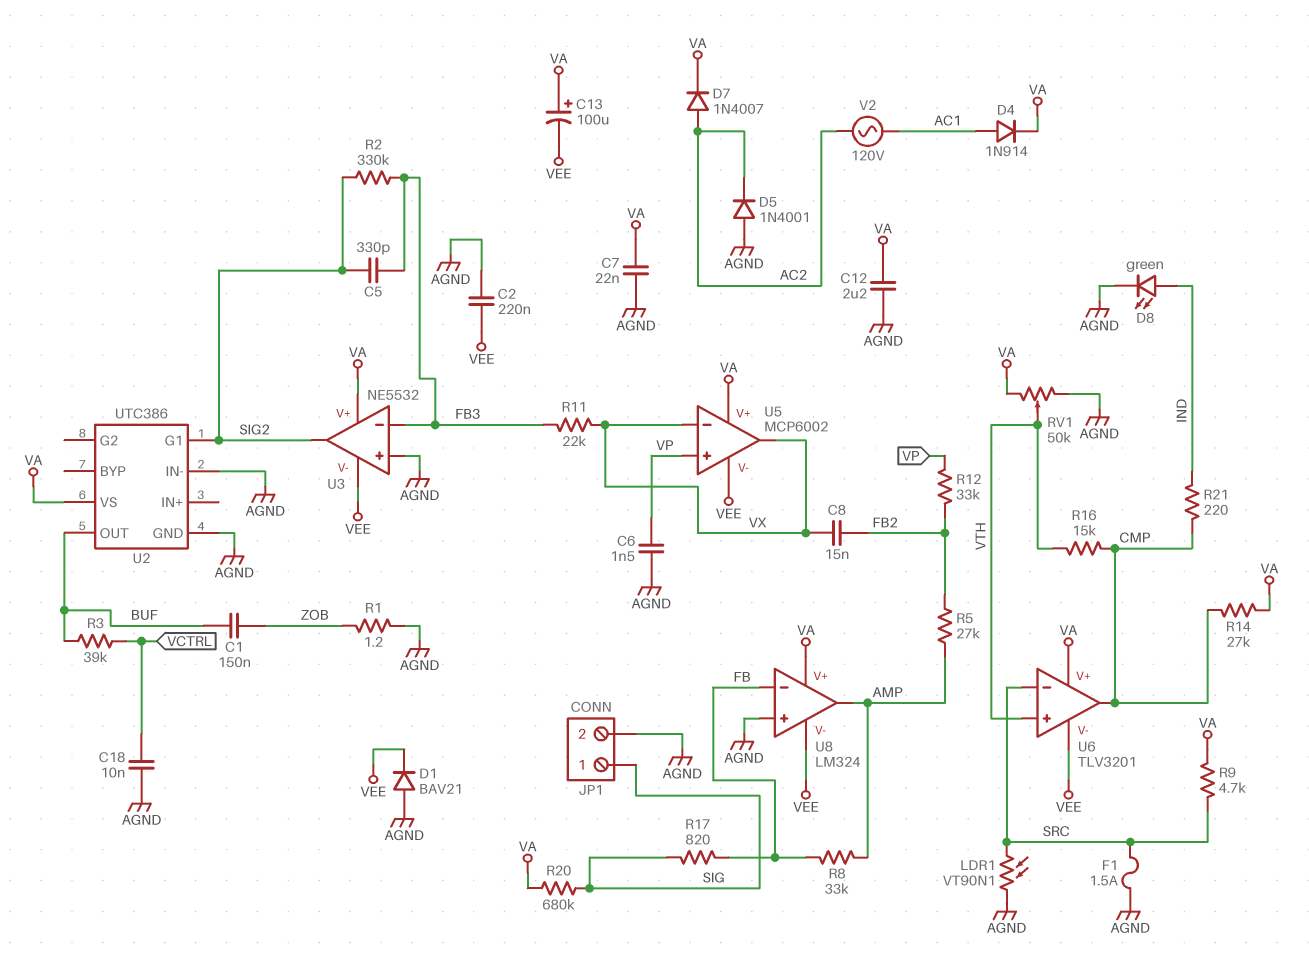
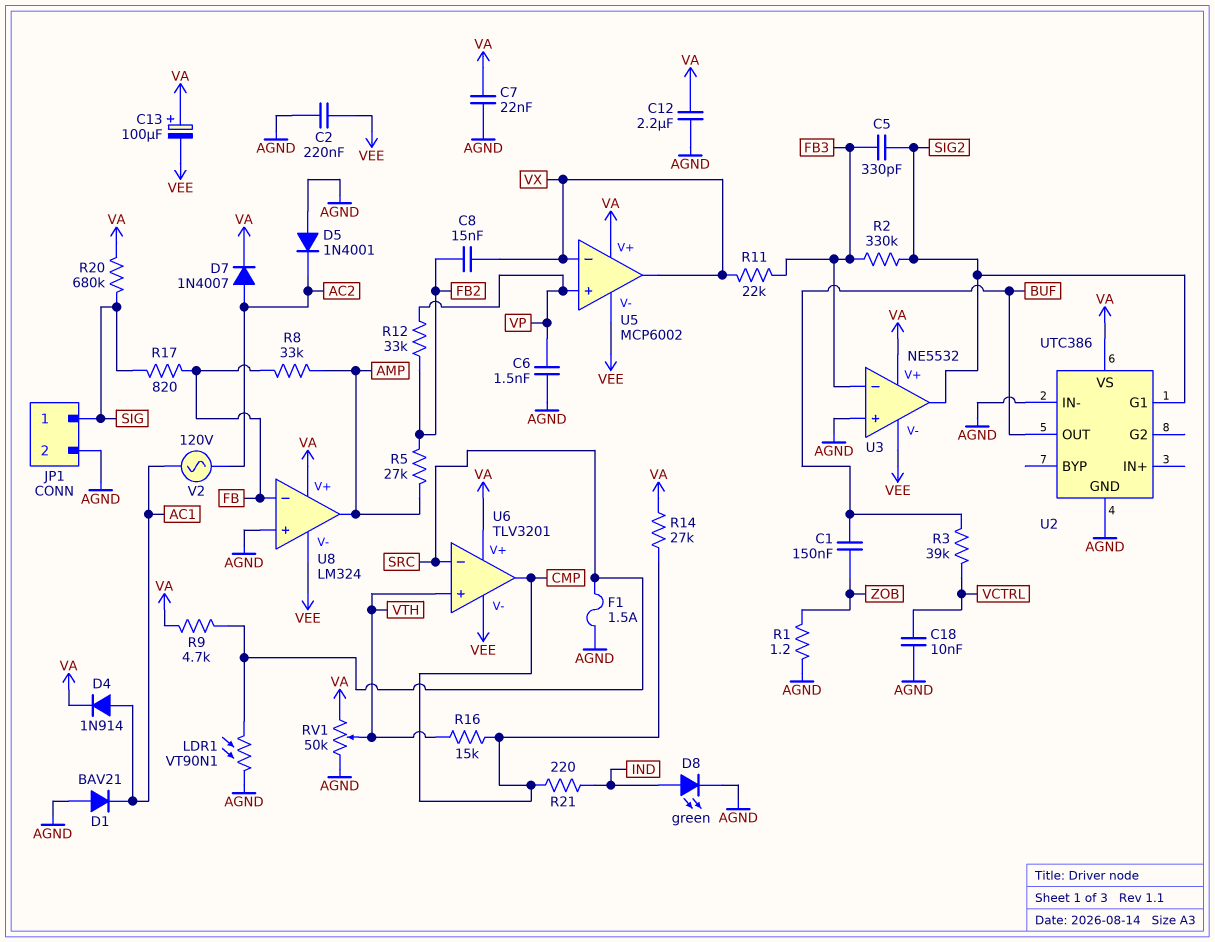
D1: diode BAV21 (A AGND, K VEE) -> diode BAV21 (A AGND, K AC1)

